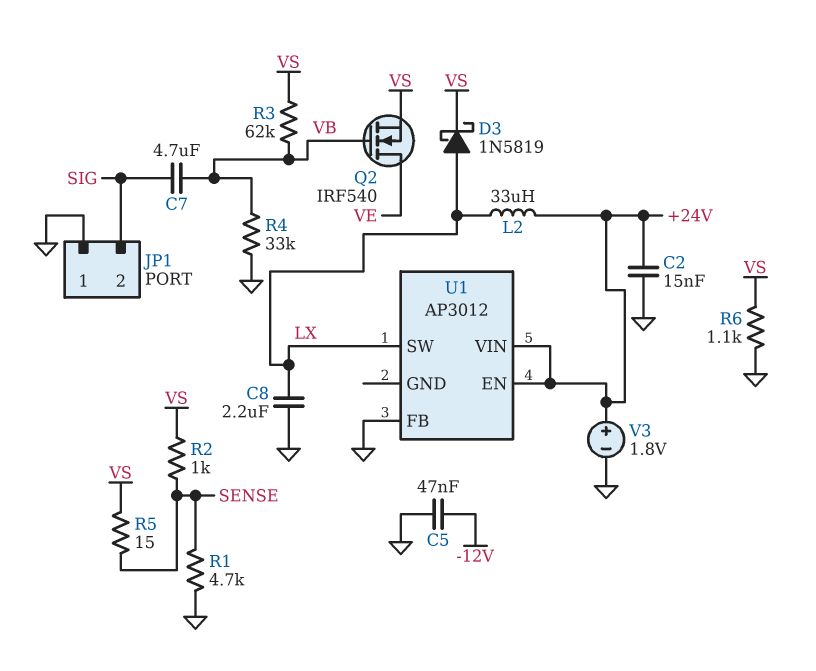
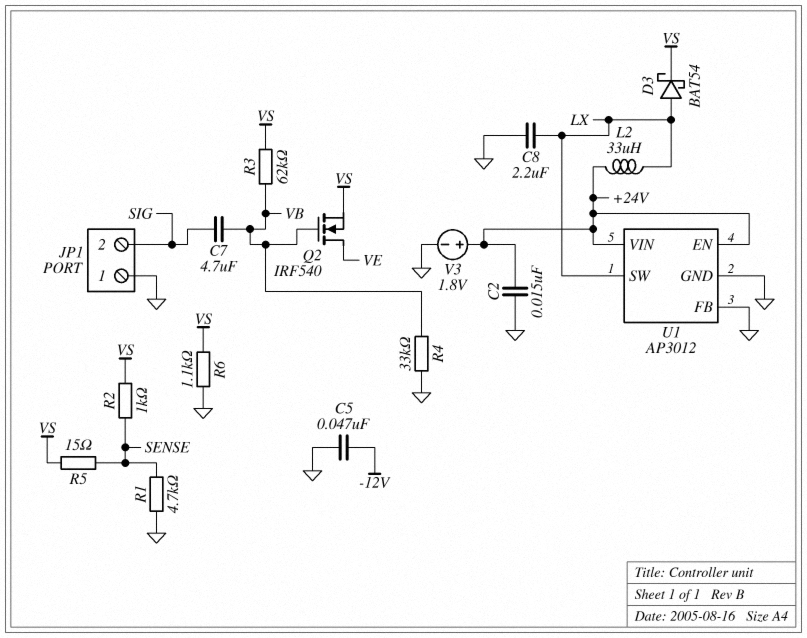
D3: schottky 1N5819 (A LX, K VS) -> schottky BAT54 (A LX, K VS)
U1 pin GND: none -> GND

